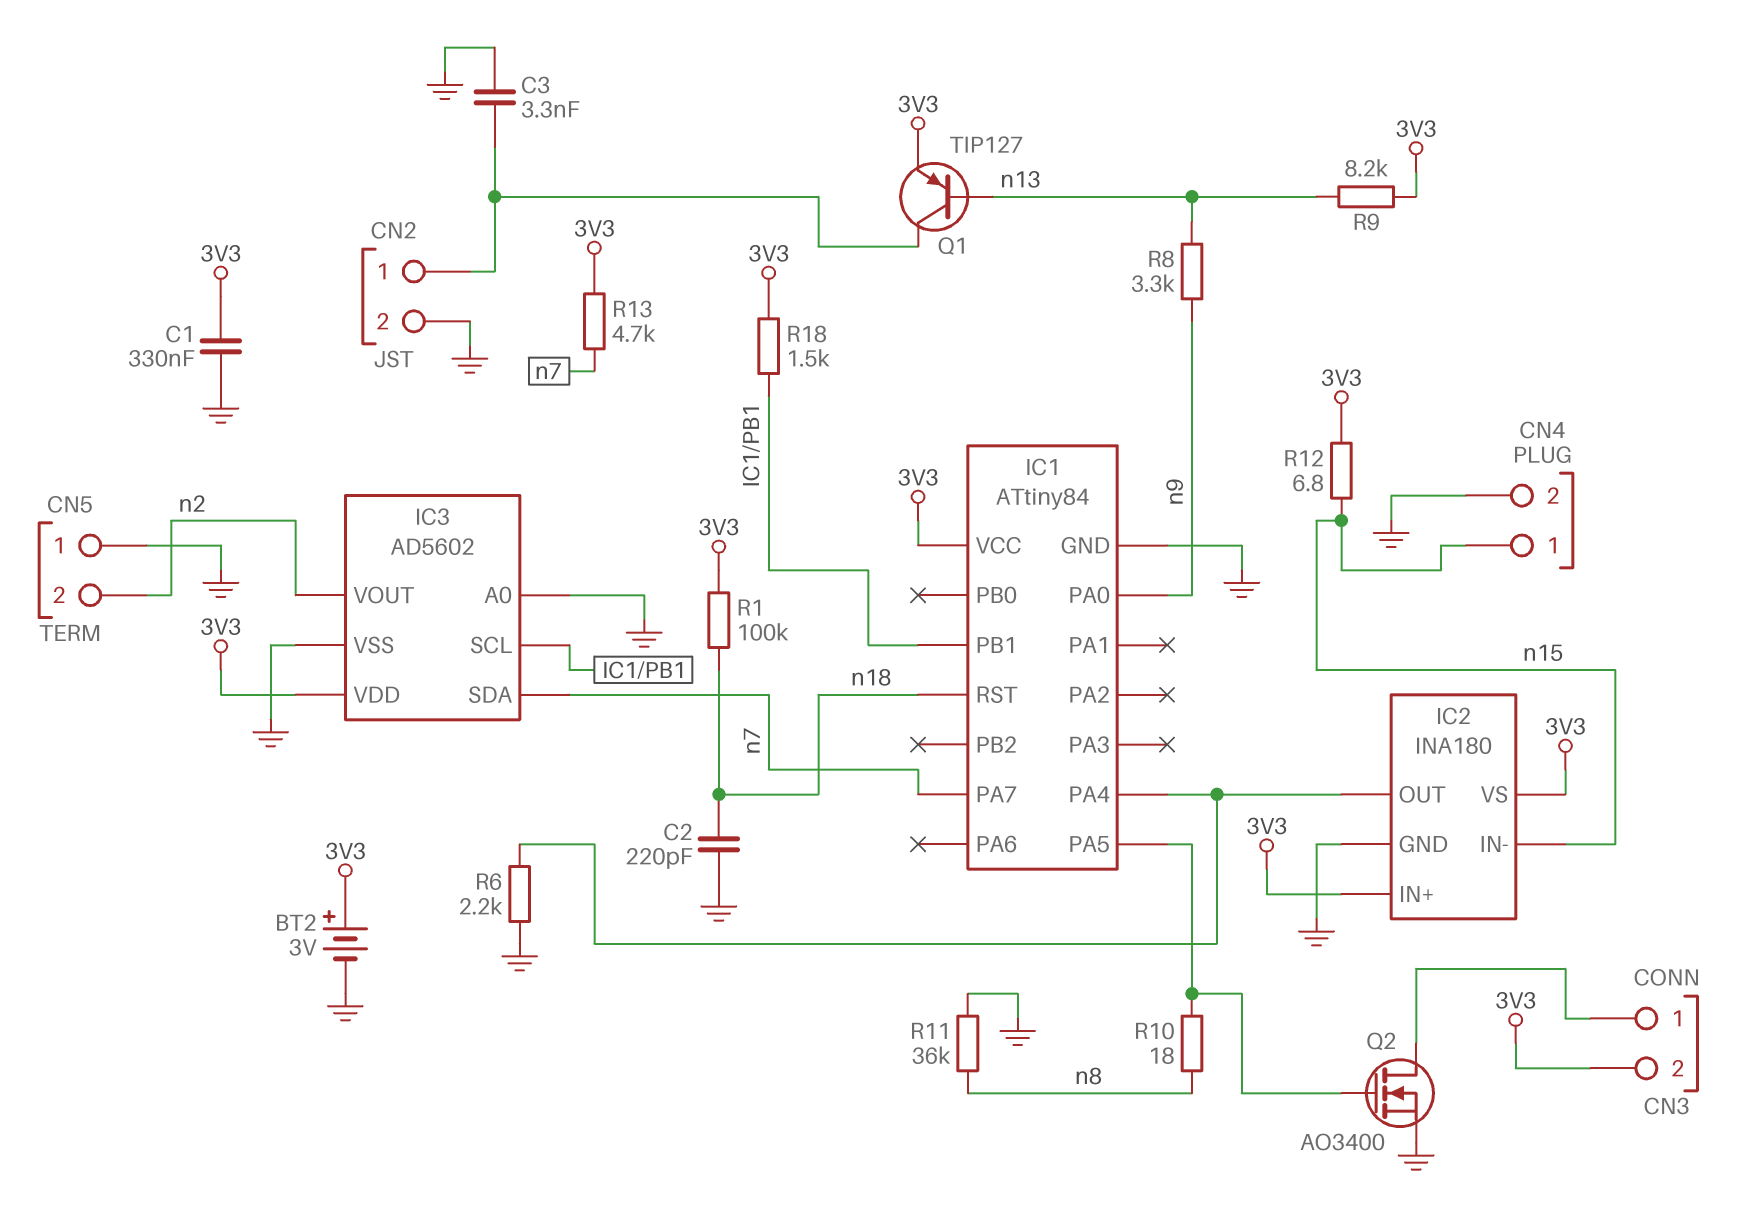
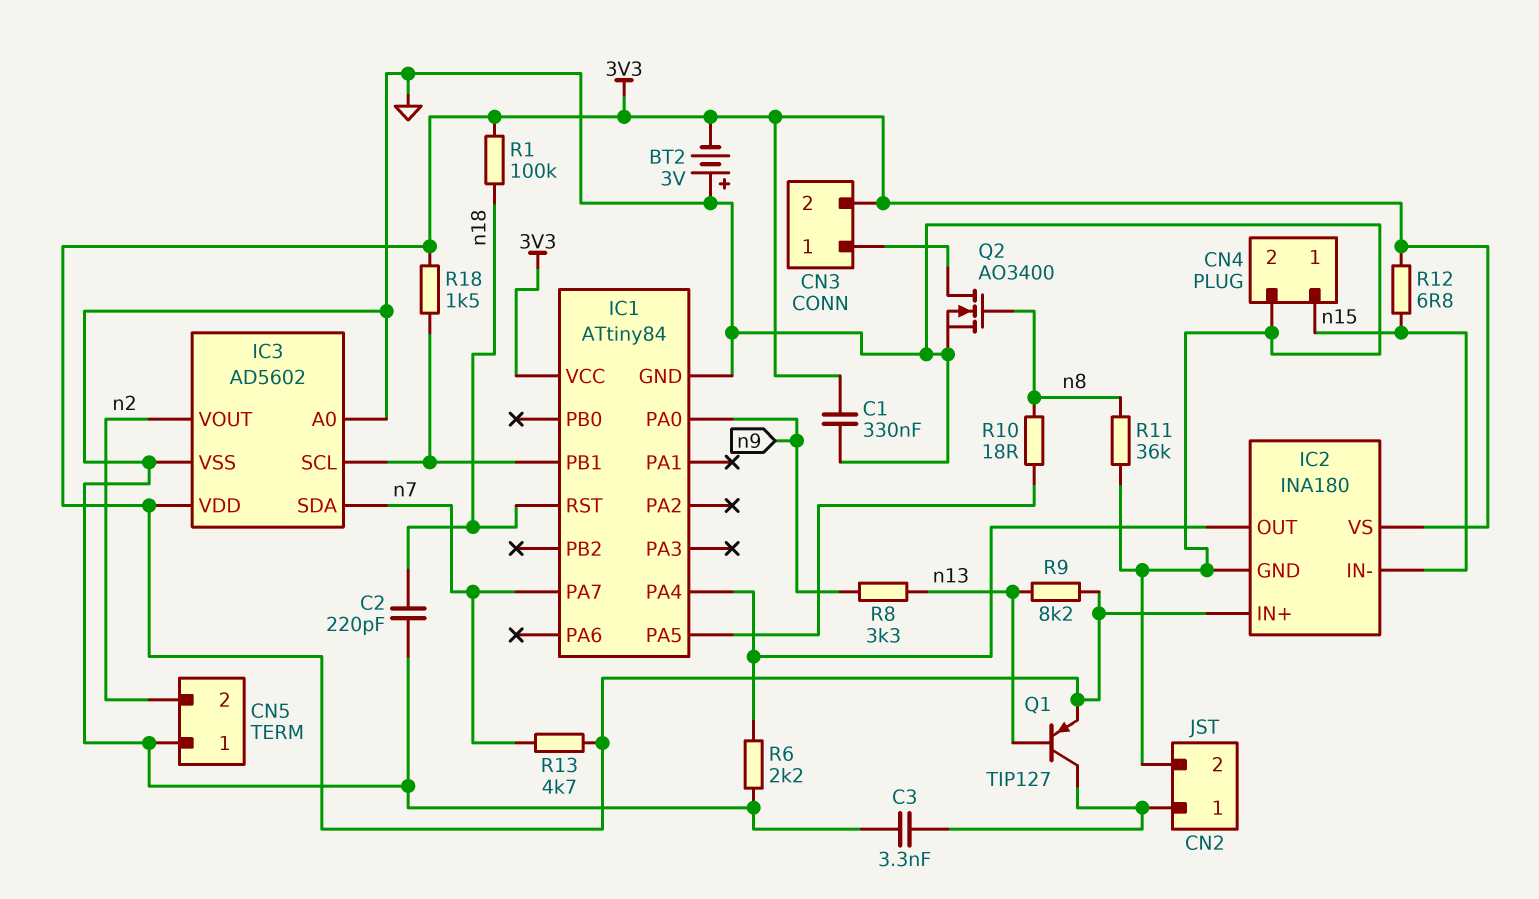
BT2: 3V (plus 3V3, minus GND) -> 3V (plus GND, minus 3V3)
Q2: NMOS AO3400 (G IC1/PA5, D CN3/1, S GND) -> NMOS AO3400 (G n8, D CN3/1, S GND)

